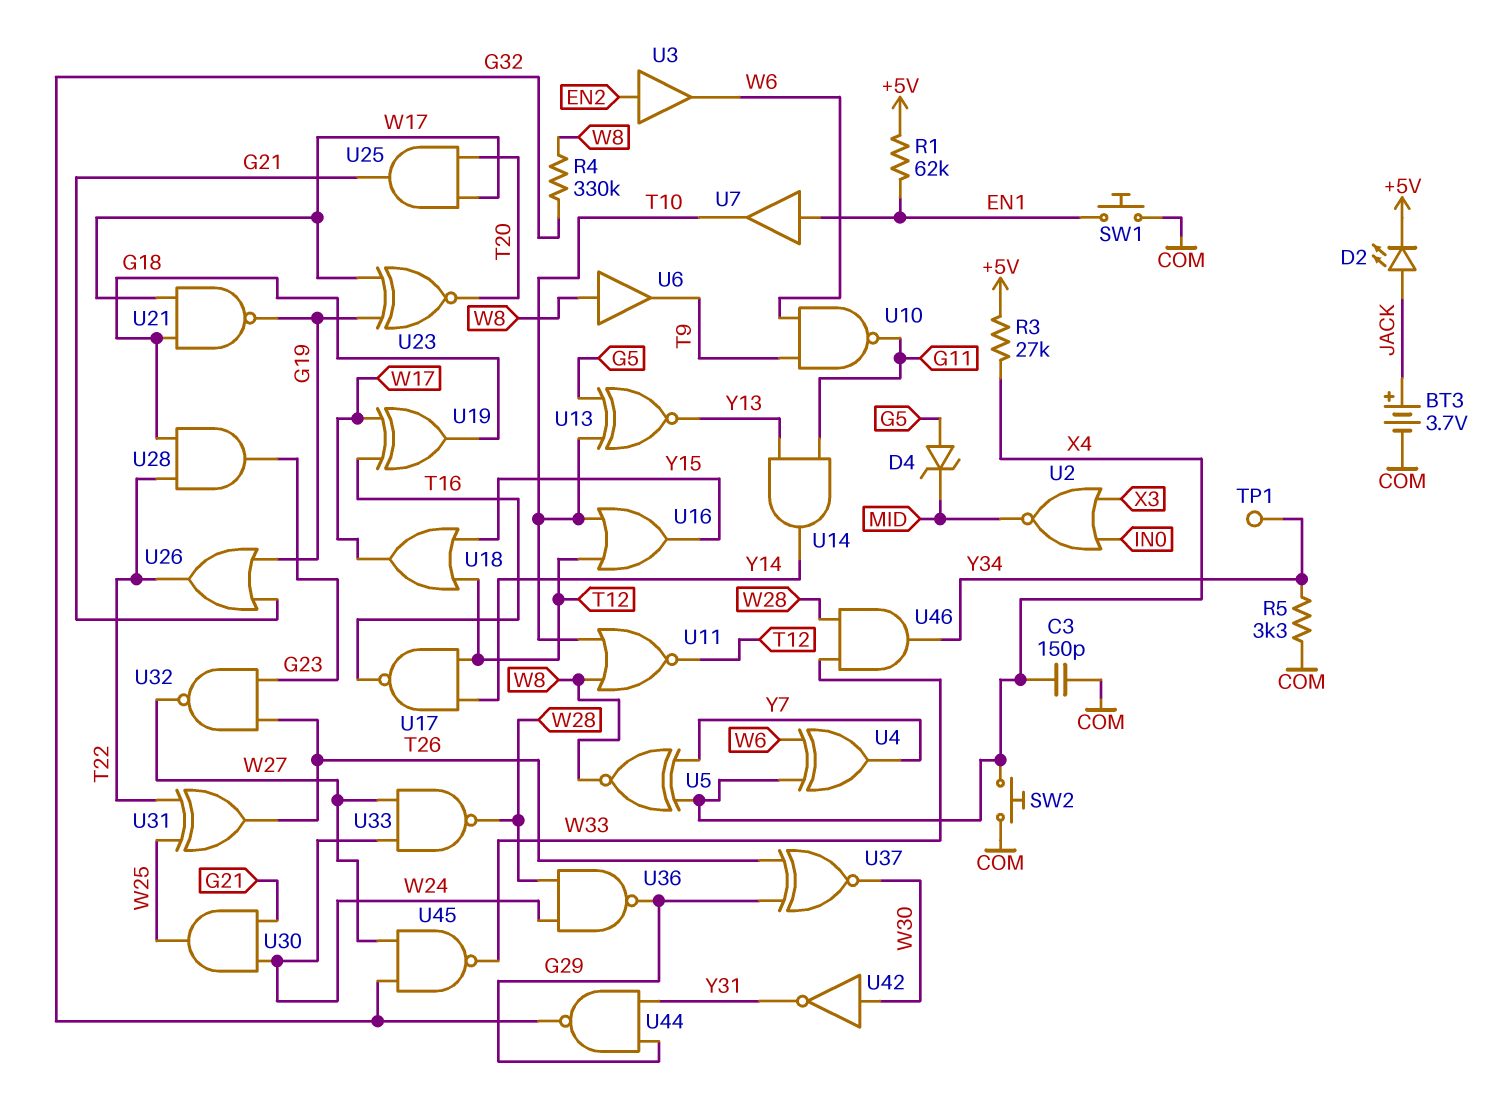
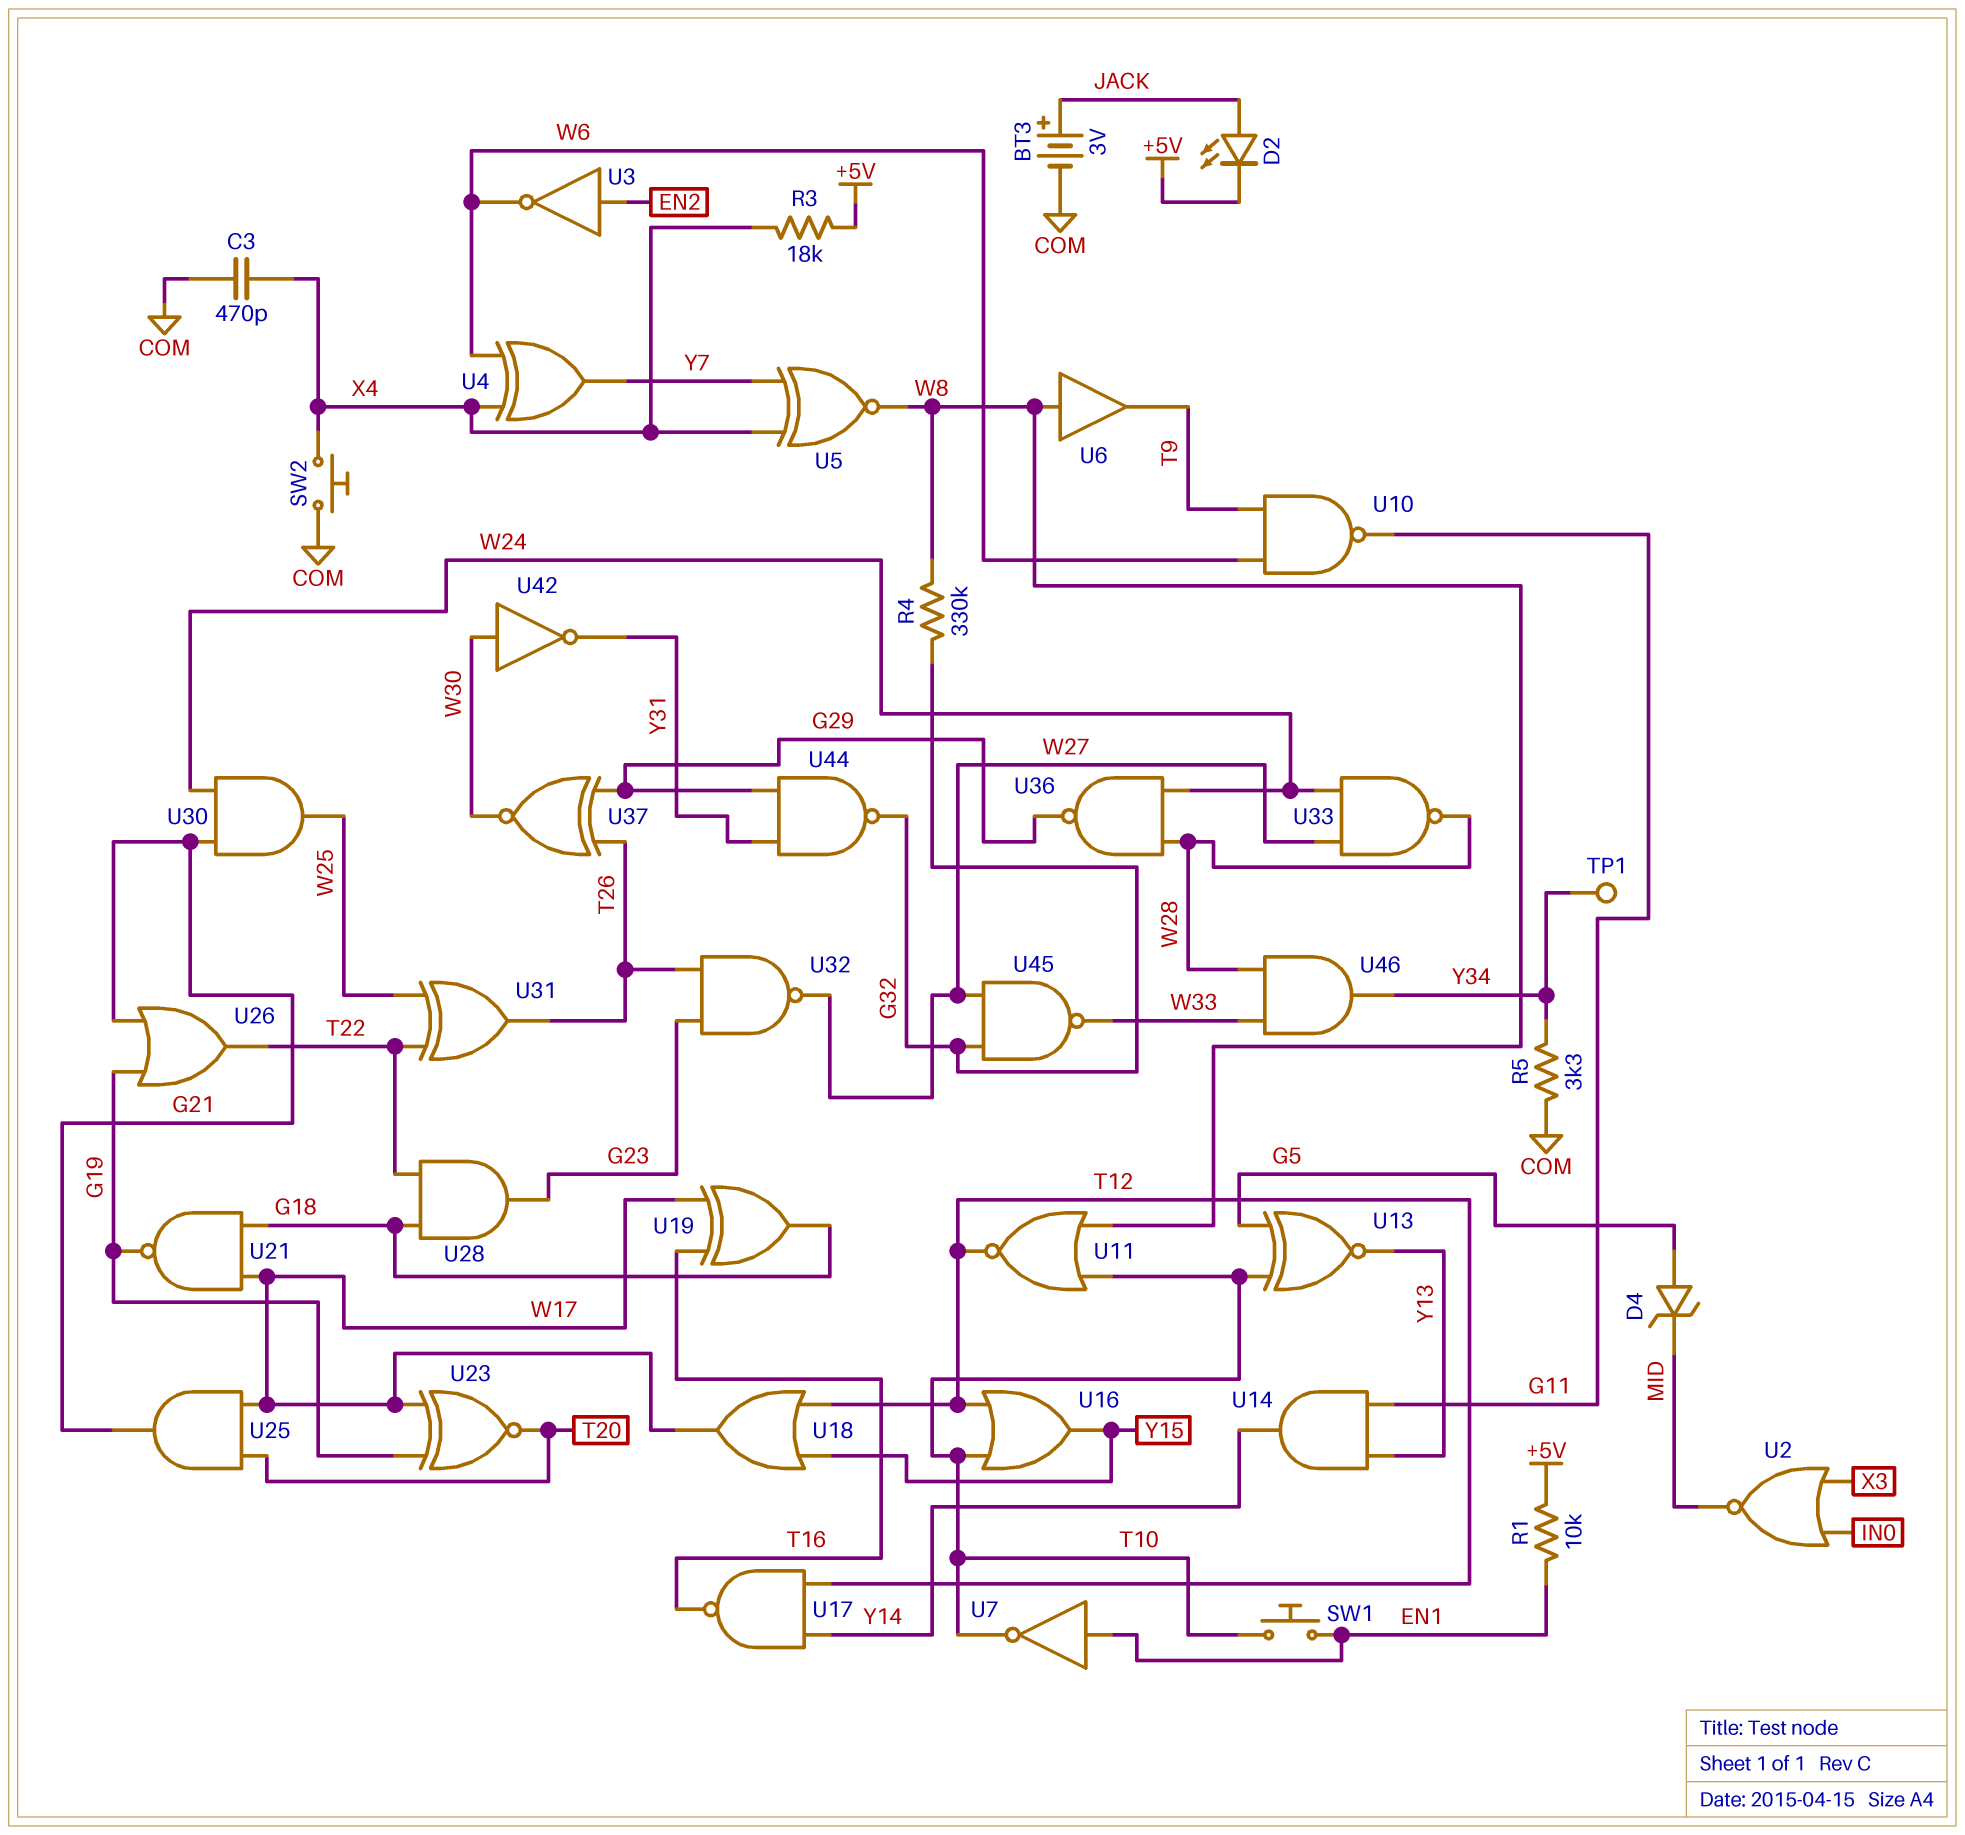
BT3: 3.7V (plus JACK, minus COM) -> 3V (plus JACK, minus COM)
C3: 150pF (COM, X4) -> 470pF (COM, X4)
R1: 62k (+5V, EN1) -> 10k (+5V, EN1)
R3: 27k (+5V, X4) -> 18k (+5V, X4)
SW1: button (COM, EN1) -> button (EN1, T10)
U3: buffer (in EN2, out W6) -> NOT (in EN2, out W6)
U7: buffer (in EN1, out T10) -> NOT (in EN1, out T10)

